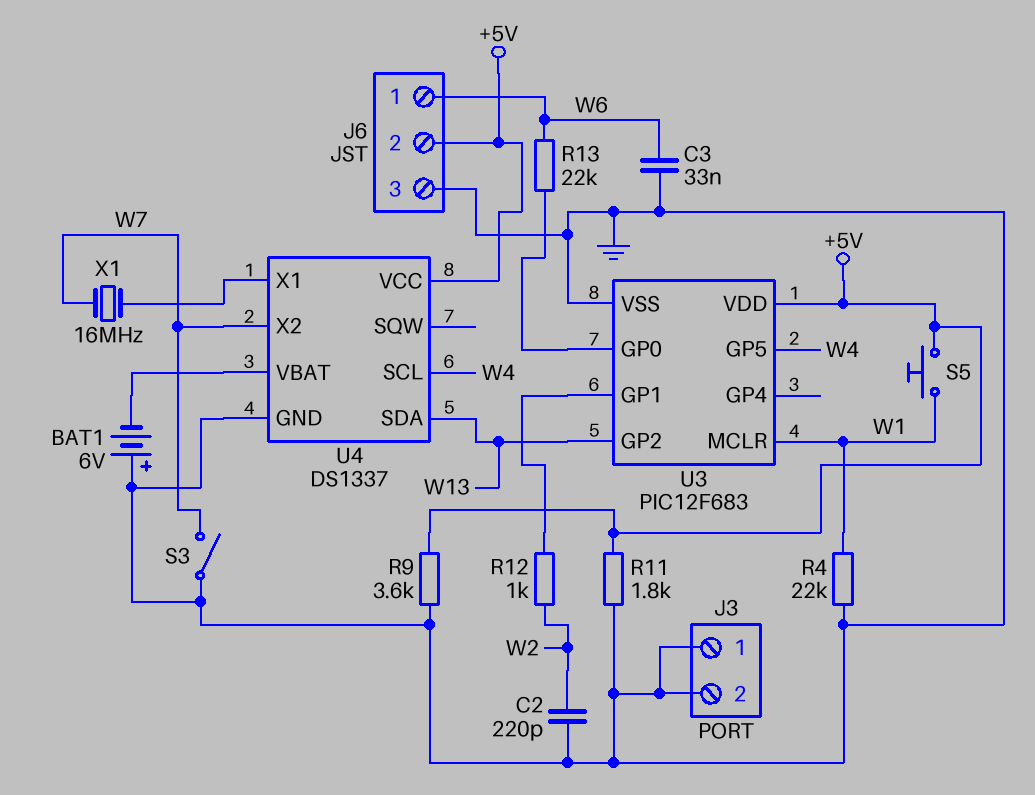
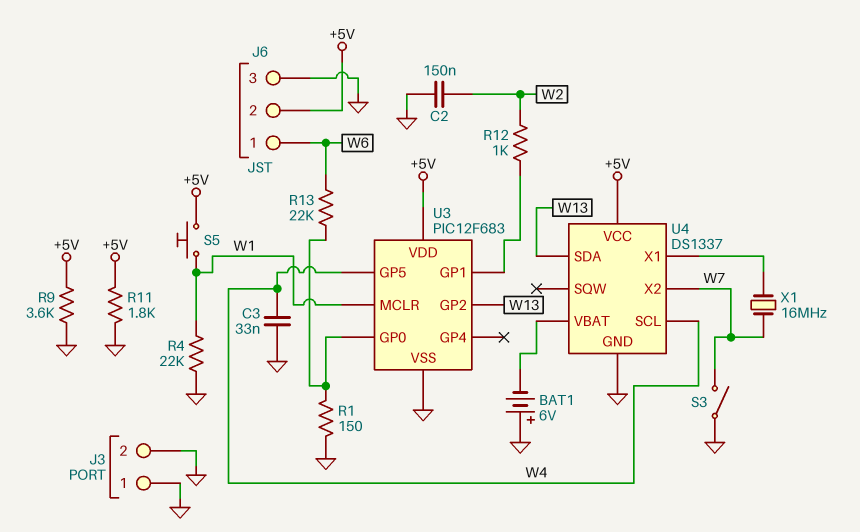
C2: 220pF (GND, W2) -> 150nF (GND, W2)
C3: 33nF (GND, W6) -> 33nF (GND, W4)
R1: none -> 150 (GND, U3/GP0)

